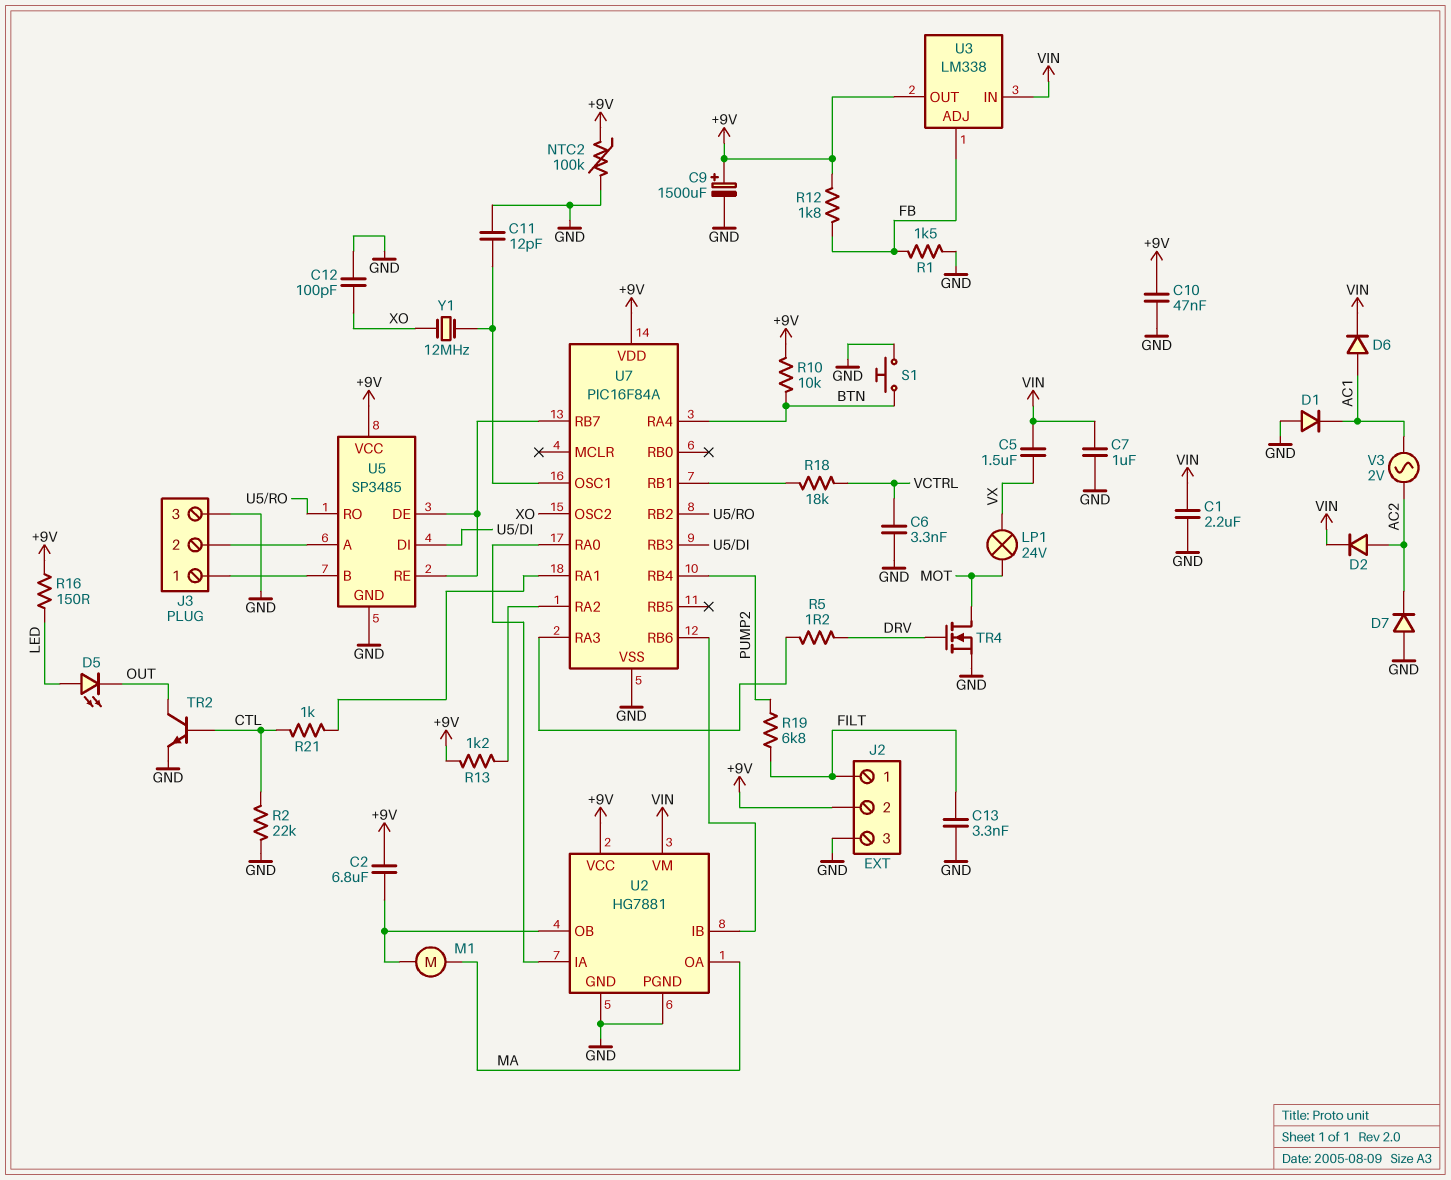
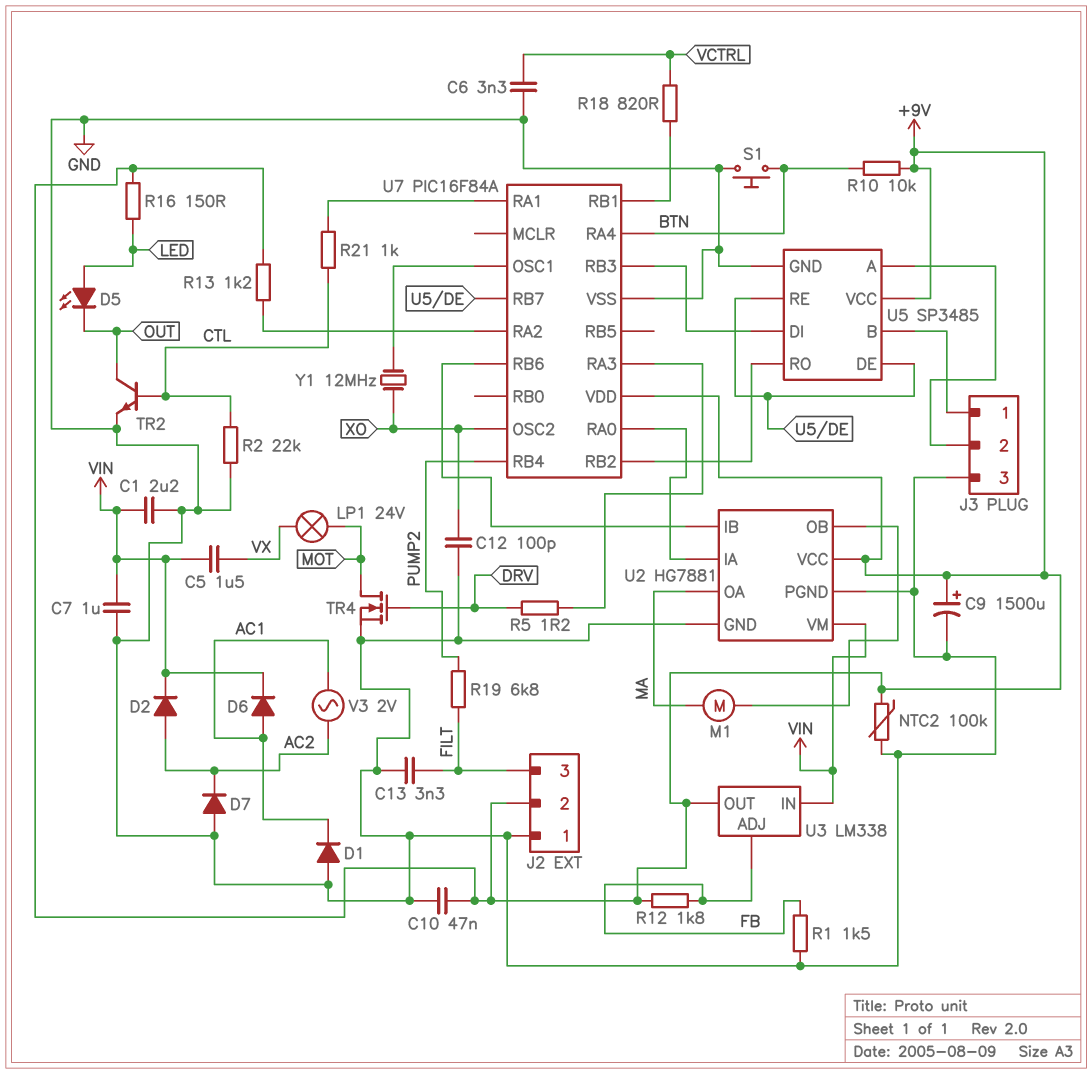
C2: 6.8uF (+9V, U2/OB) -> none
C11: 12pF (GND, U7/OSC1) -> none
J2 pin 1: FILT -> GND
J2 pin 3: GND -> FILT
R18: 18k (U7/RB1, VCTRL) -> 820 (U7/RB1, VCTRL)

